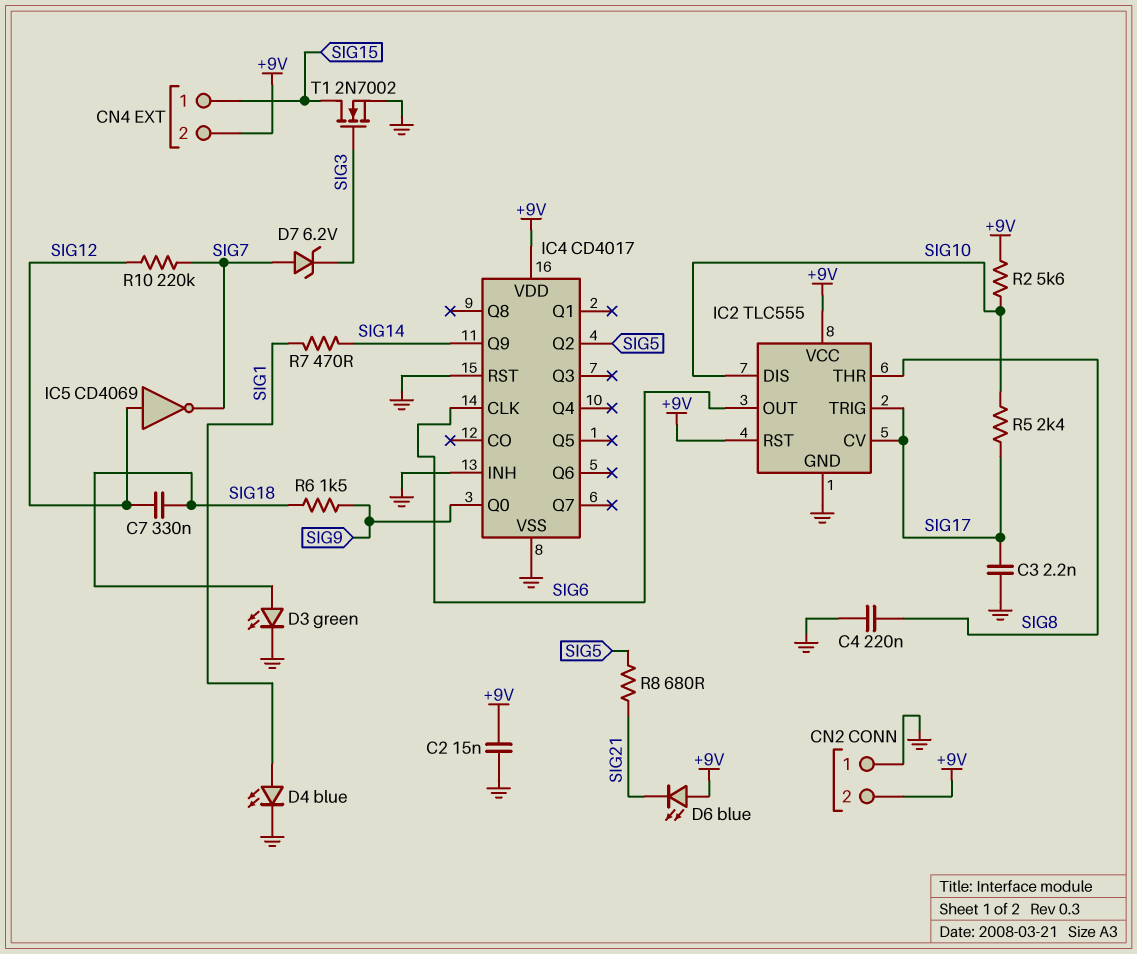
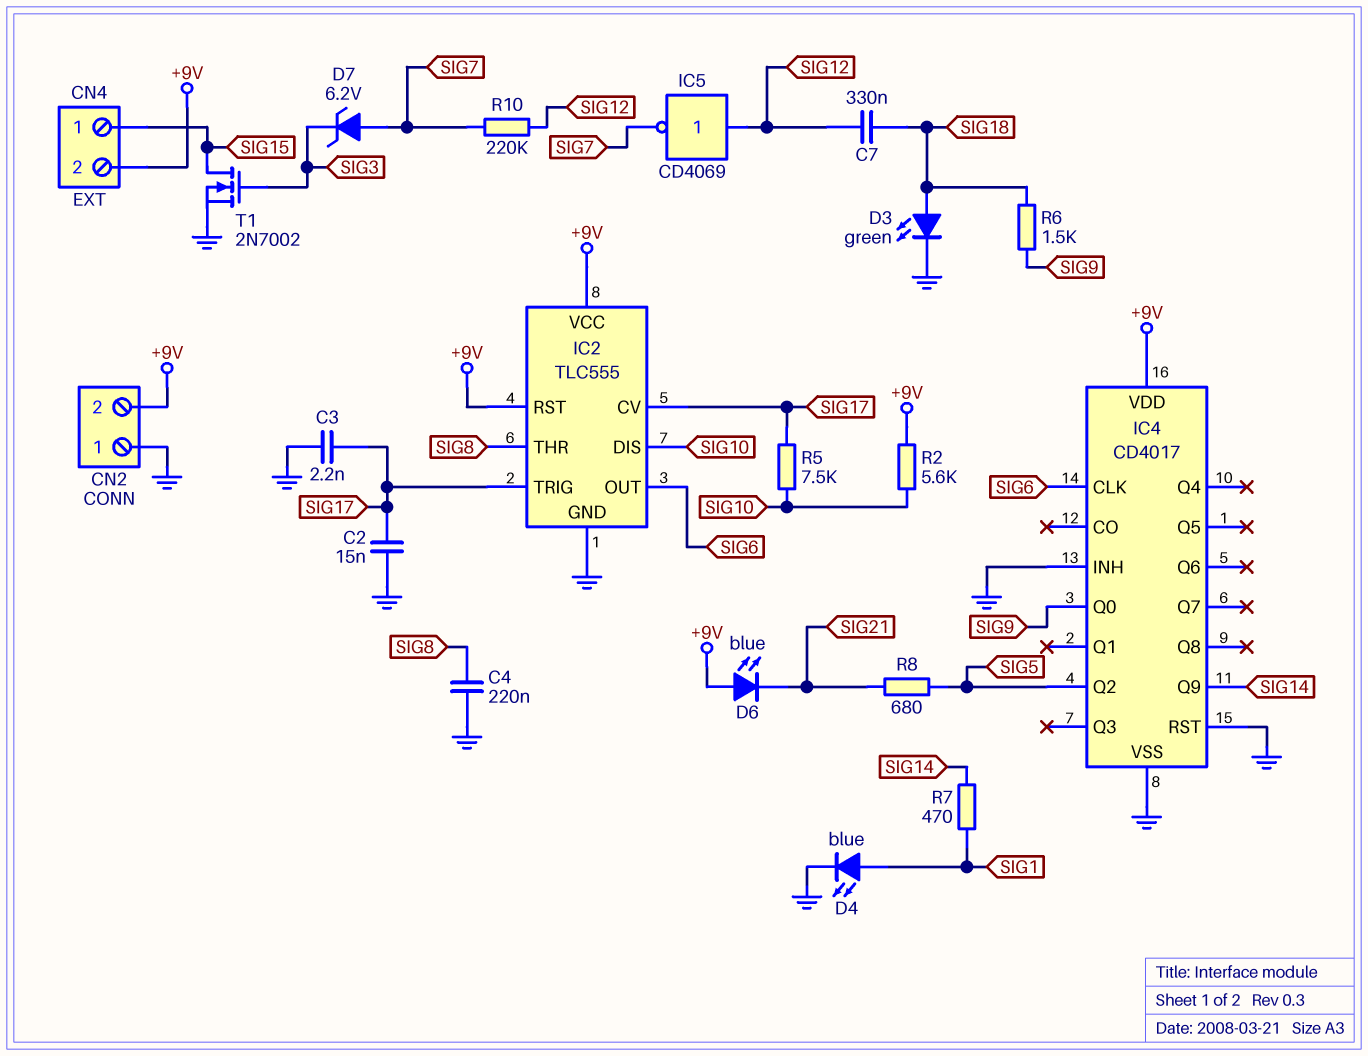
C2: 15nF (+9V, GND) -> 15nF (GND, SIG17)
R5: 2.4k (SIG10, SIG17) -> 7.5k (SIG10, SIG17)

